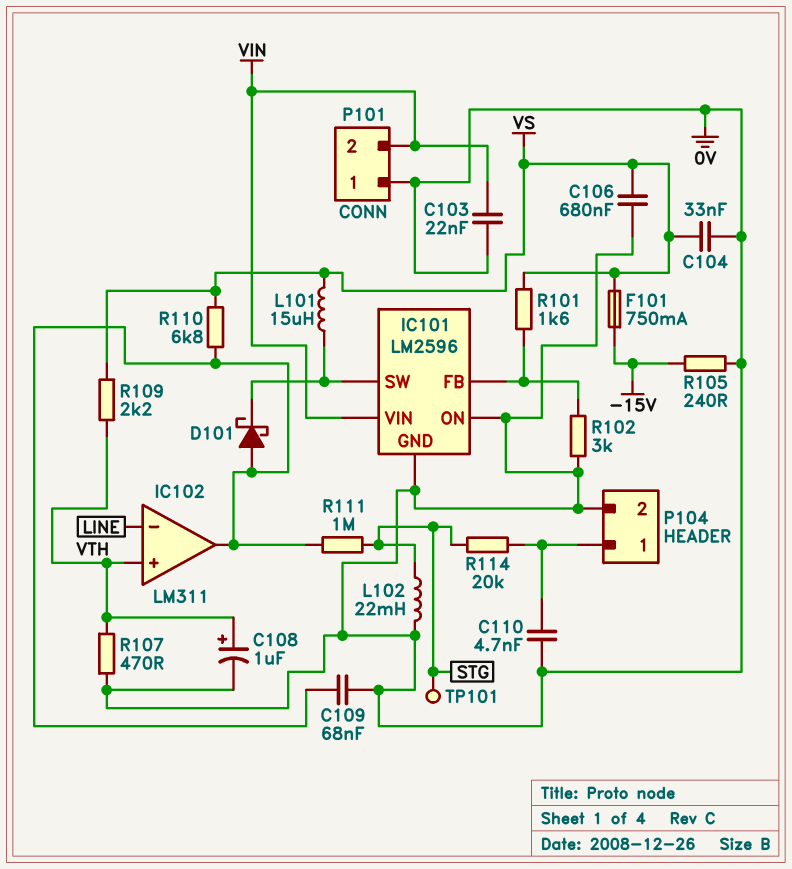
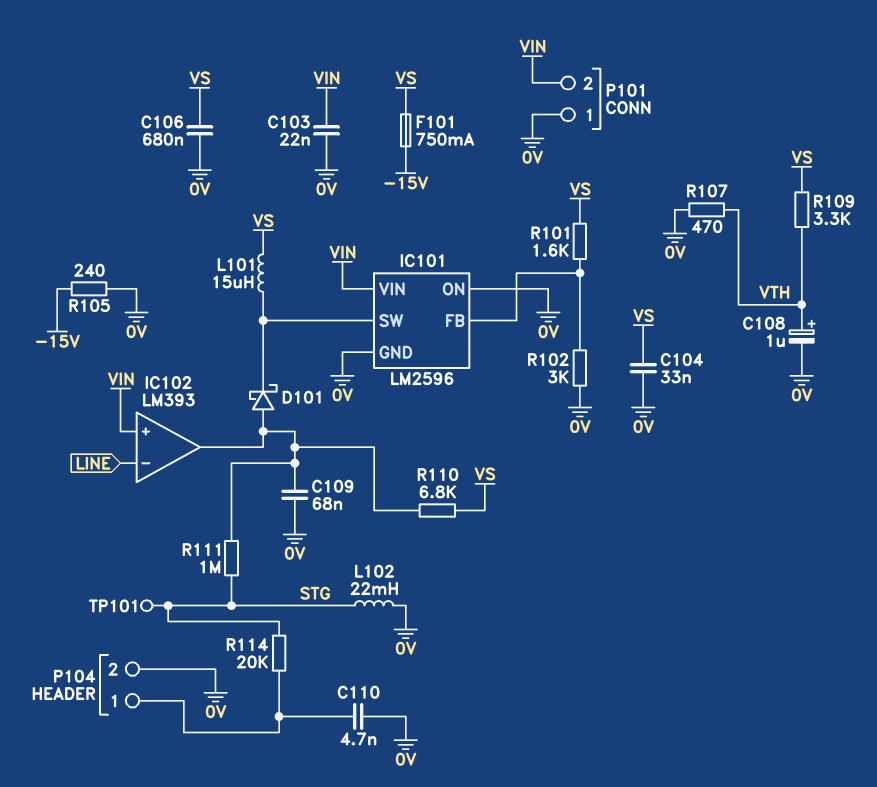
IC102: LM311 -> LM393
IC102 pin in+: VTH -> VIN
R109: 2.2k (VS, VTH) -> 3.3k (VS, VTH)

